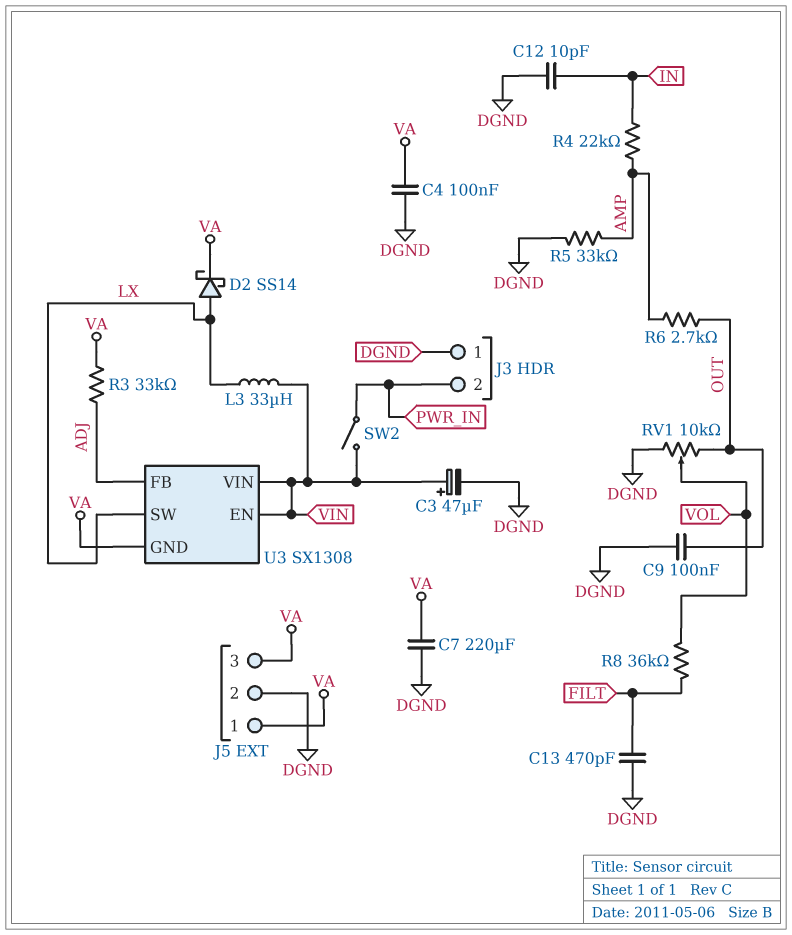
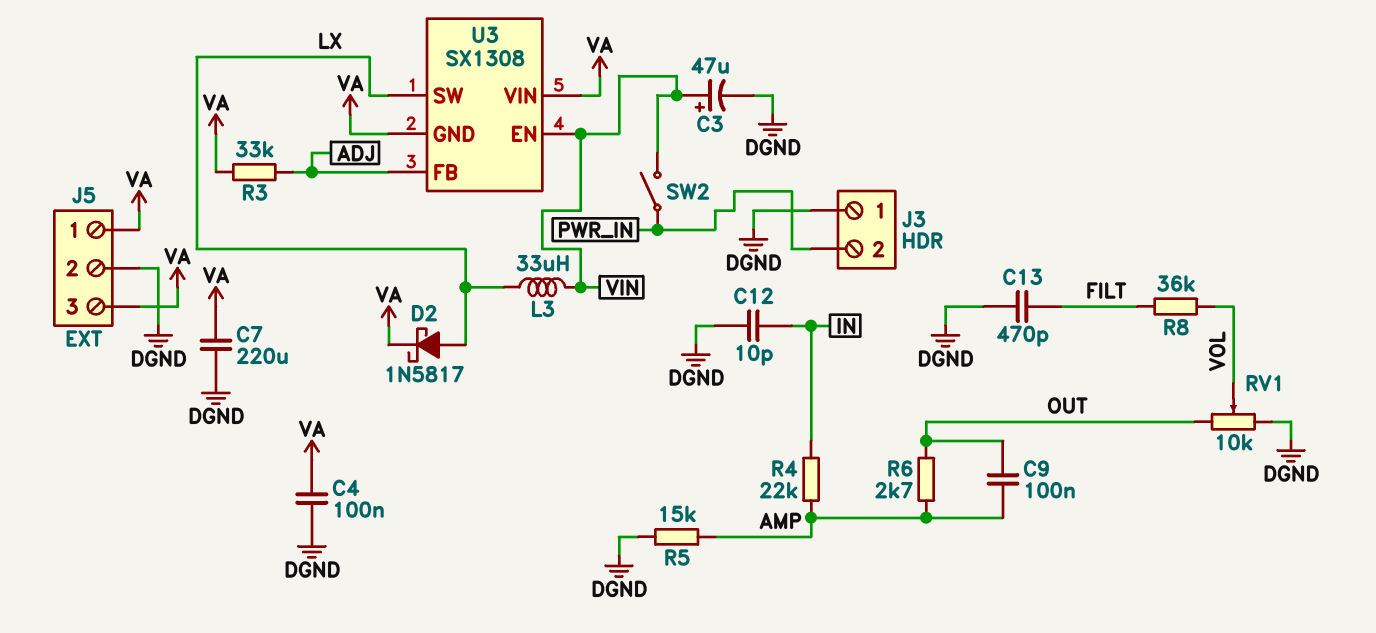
C9: 100nF (DGND, OUT) -> 100nF (AMP, OUT)
D2: schottky SS14 (A LX, K VA) -> schottky 1N5817 (A LX, K VA)
R5: 33k (AMP, DGND) -> 15k (AMP, DGND)
U3 pin VIN: VIN -> VA

